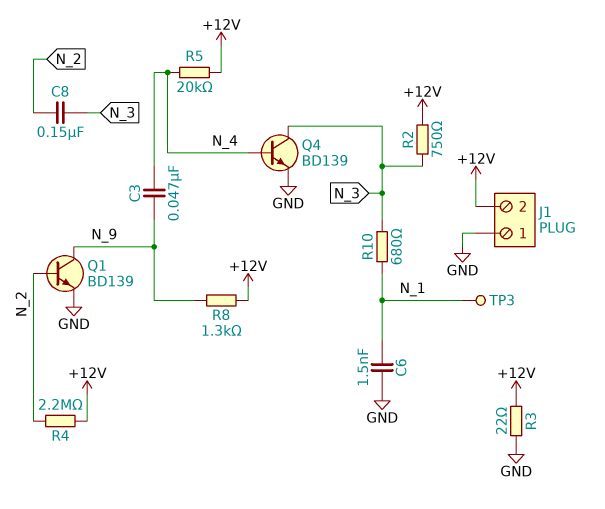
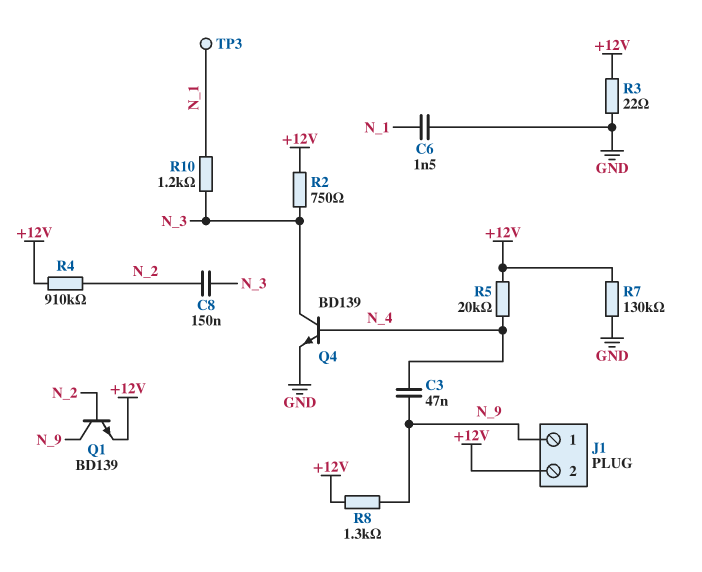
J1 pin 1: GND -> N_9
Q1: NPN BD139 (B N_2, C N_9, E GND) -> NPN BD139 (B N_2, C N_9, E +12V)
R4: 2.2M (+12V, N_2) -> 910k (+12V, N_2)
R7: none -> 130k (+12V, GND)
R10: 680 (N_1, N_3) -> 1.2k (N_1, N_3)

